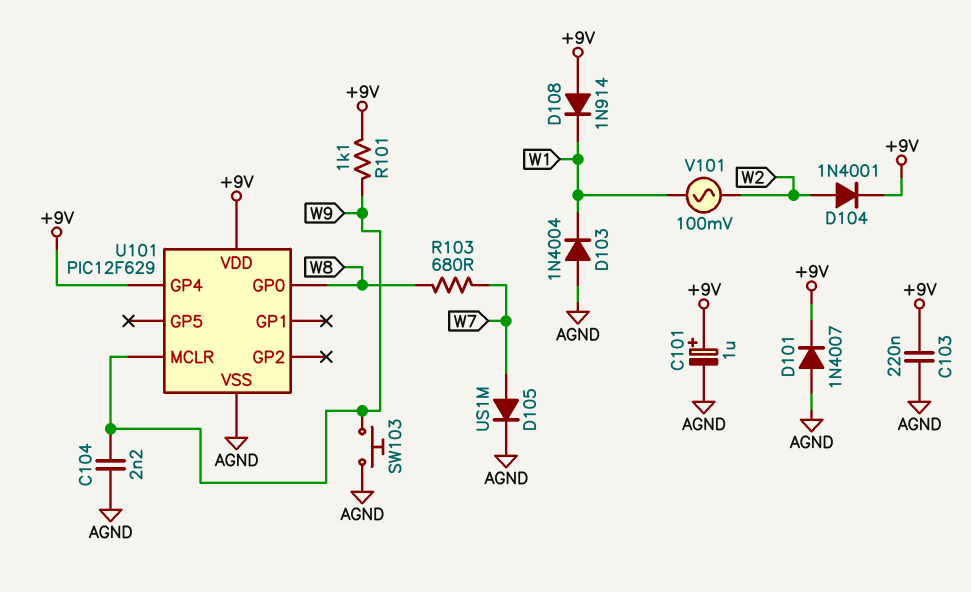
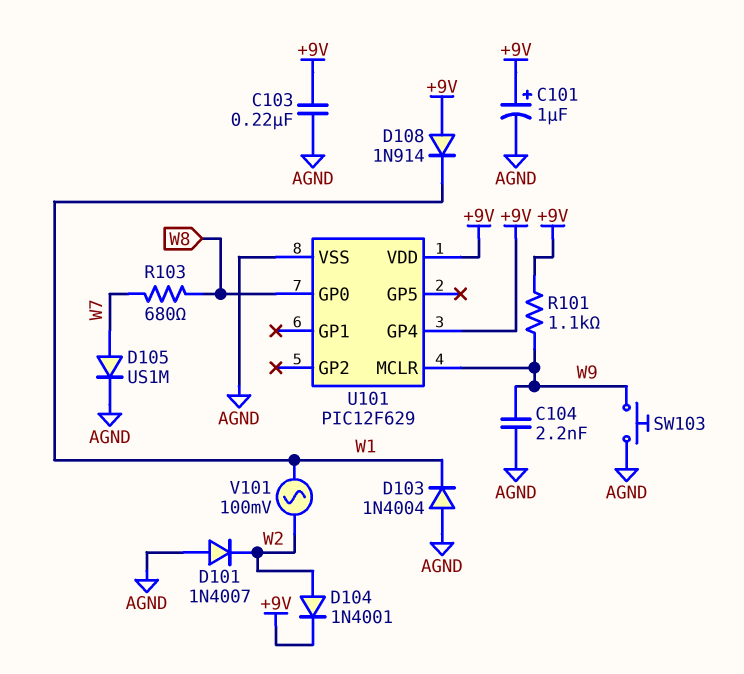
D101: diode 1N4007 (A AGND, K +9V) -> diode 1N4007 (A AGND, K W2)

